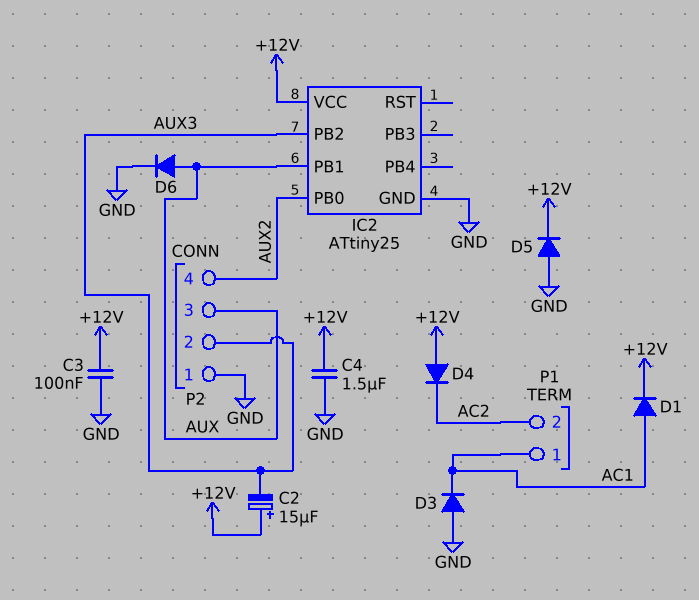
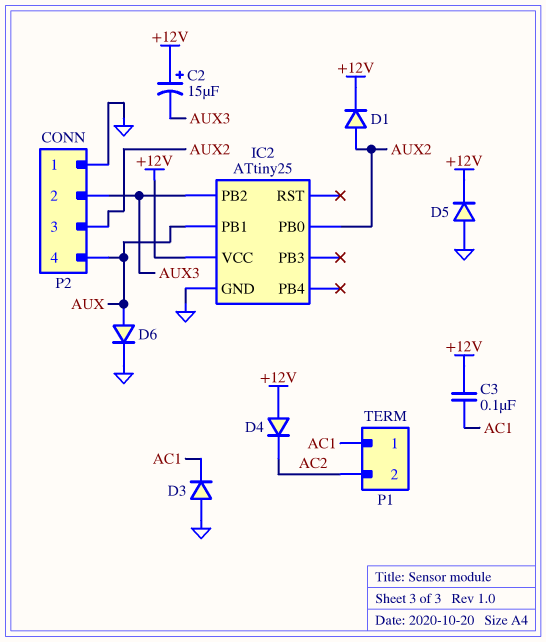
C3: 100nF (+12V, GND) -> 100nF (+12V, AC1)
C4: 1.5uF (+12V, GND) -> none
D1: diode (A AC1, K +12V) -> diode (A AUX2, K +12V)
P2 pin 3: AUX -> AUX2
P2 pin 4: AUX2 -> AUX

